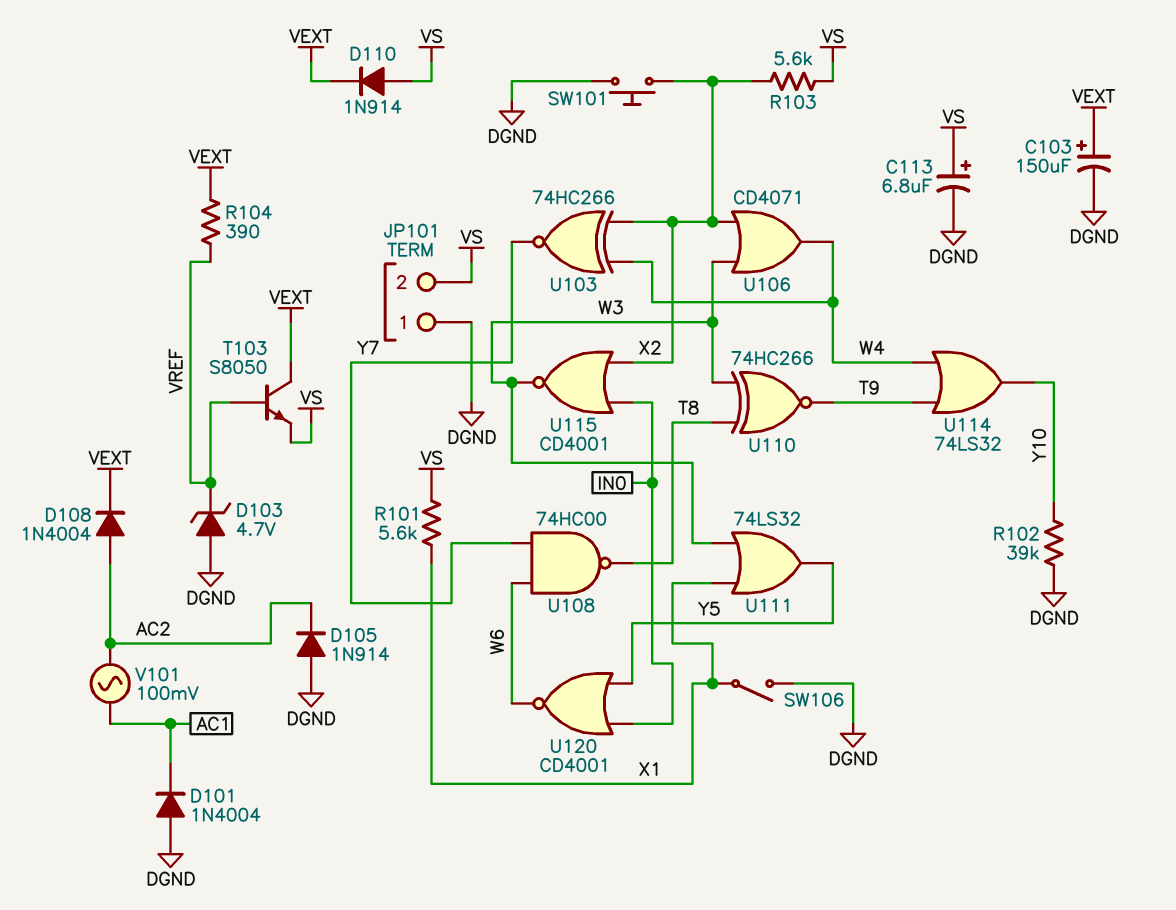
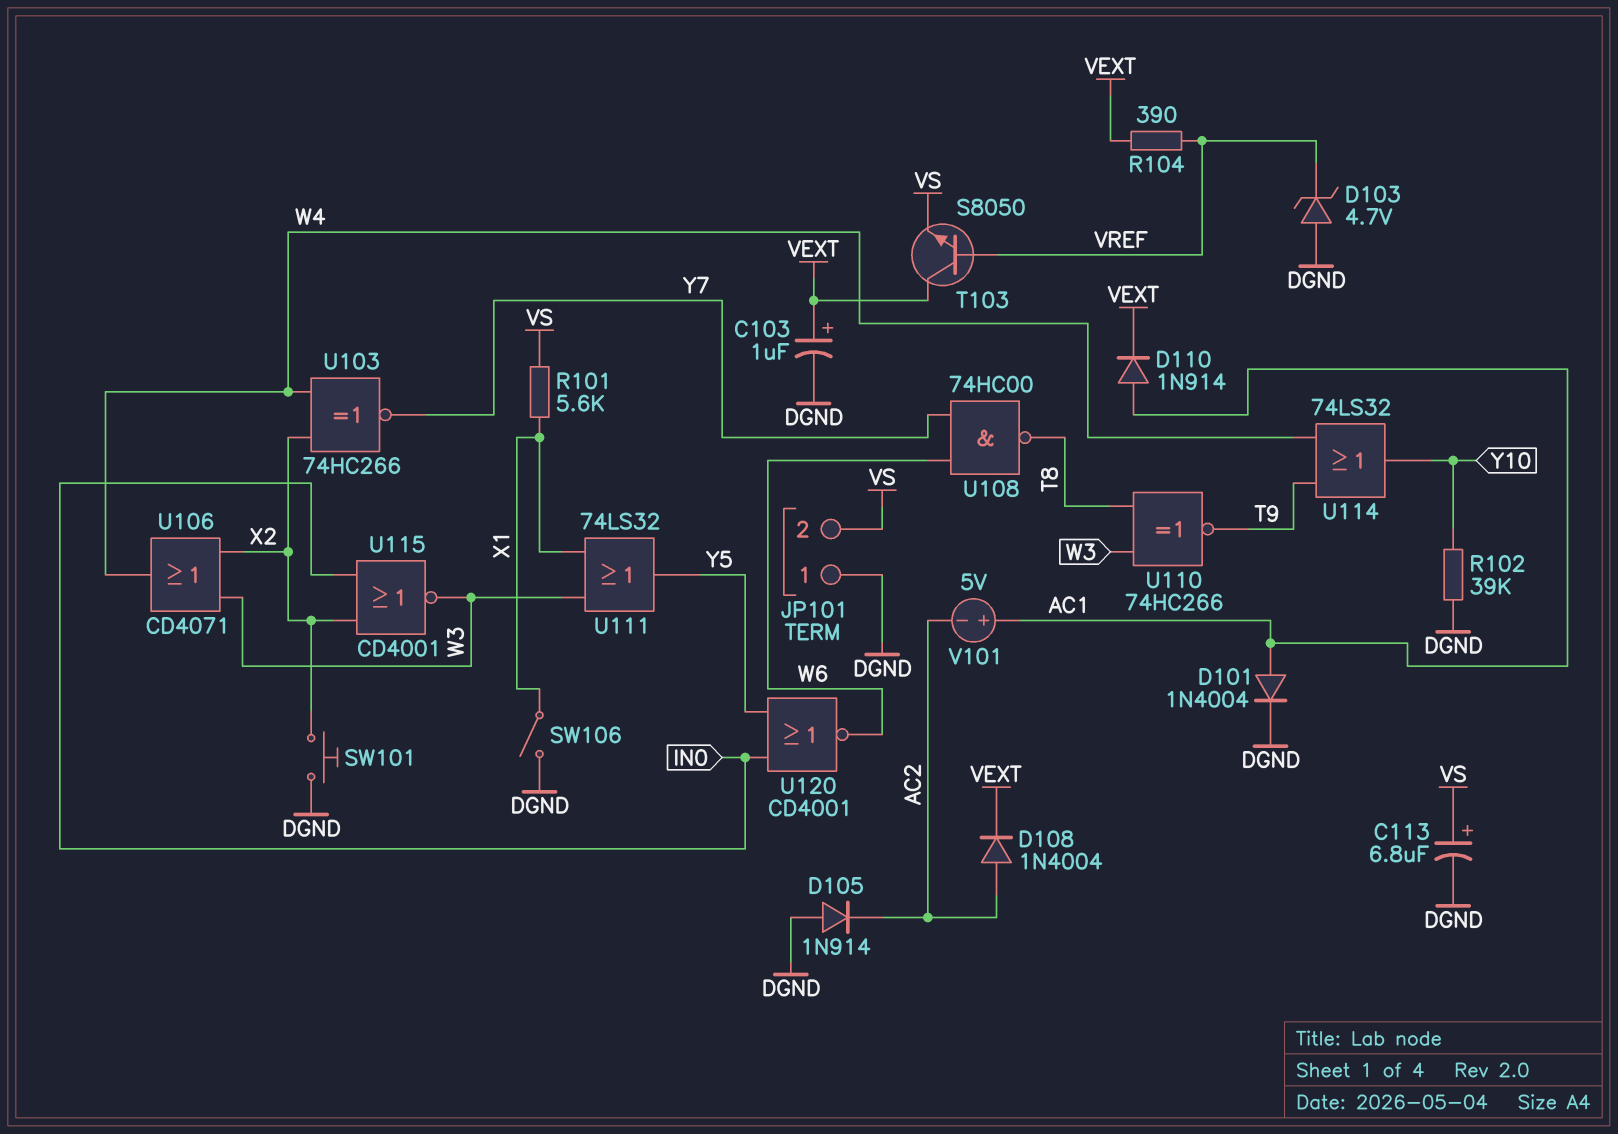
C103: 150uF (plus VEXT, minus DGND) -> 1uF (plus VEXT, minus DGND)
D101: diode 1N4004 (A DGND, K AC1) -> diode 1N4004 (A AC1, K DGND)
D110: diode 1N914 (A VS, K VEXT) -> diode 1N914 (A AC1, K VEXT)
R103: 5.6k (VS, X2) -> none
V101: AC 100mV (AC1, AC2) -> 5V (plus AC1, minus AC2)

